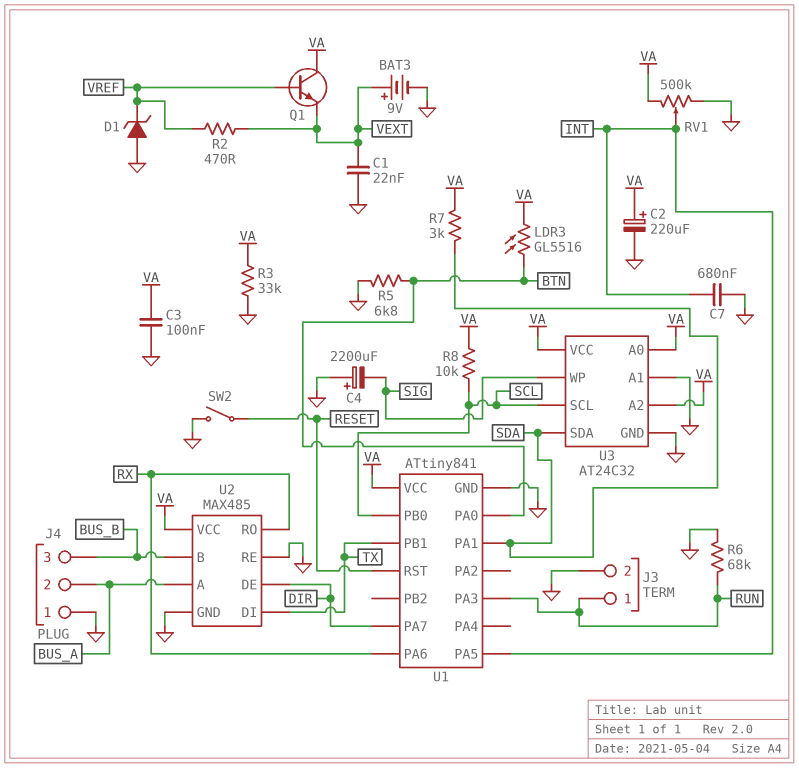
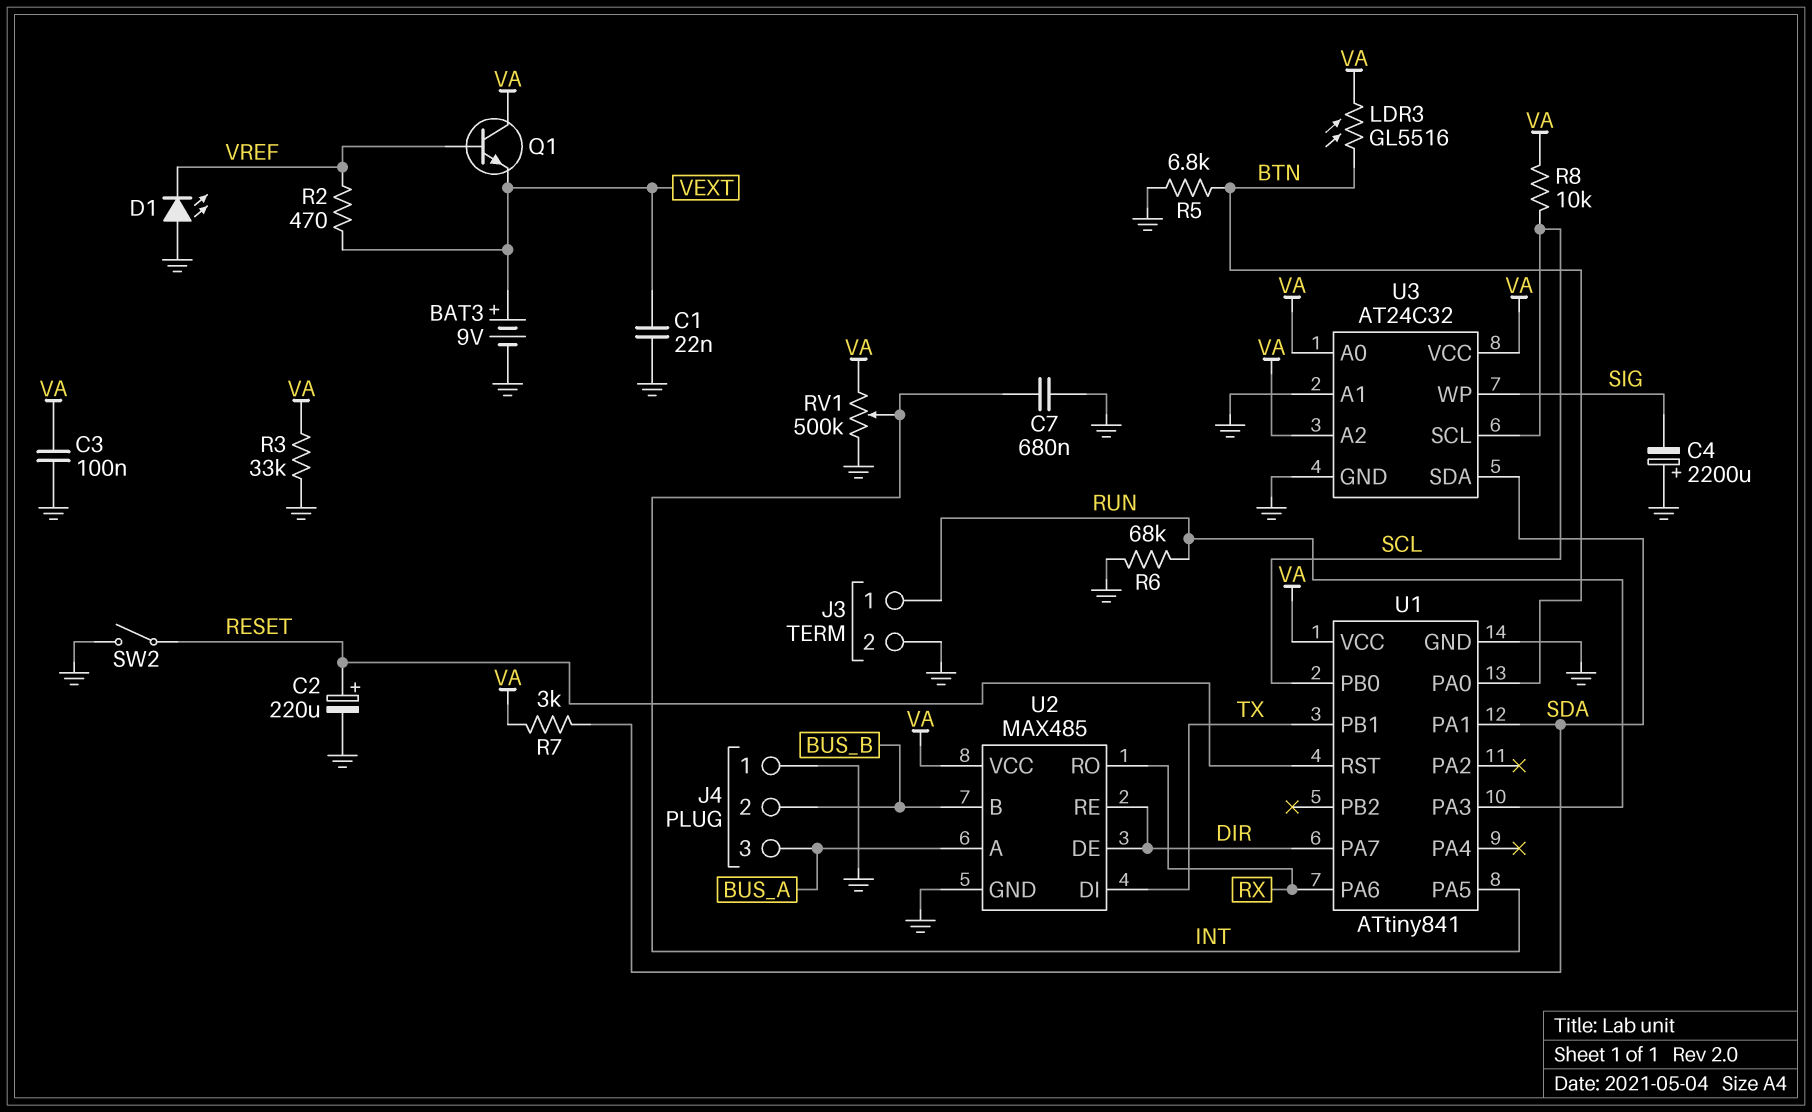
C2: 220uF (plus VA, minus GND) -> 220uF (plus RESET, minus GND)
D1: zener (A GND, K VREF) -> LED (A GND, K VREF)
J4 pin 2: BUS_A -> BUS_B
J4 pin 3: BUS_B -> BUS_A
U2 pin RE: GND -> DIR

